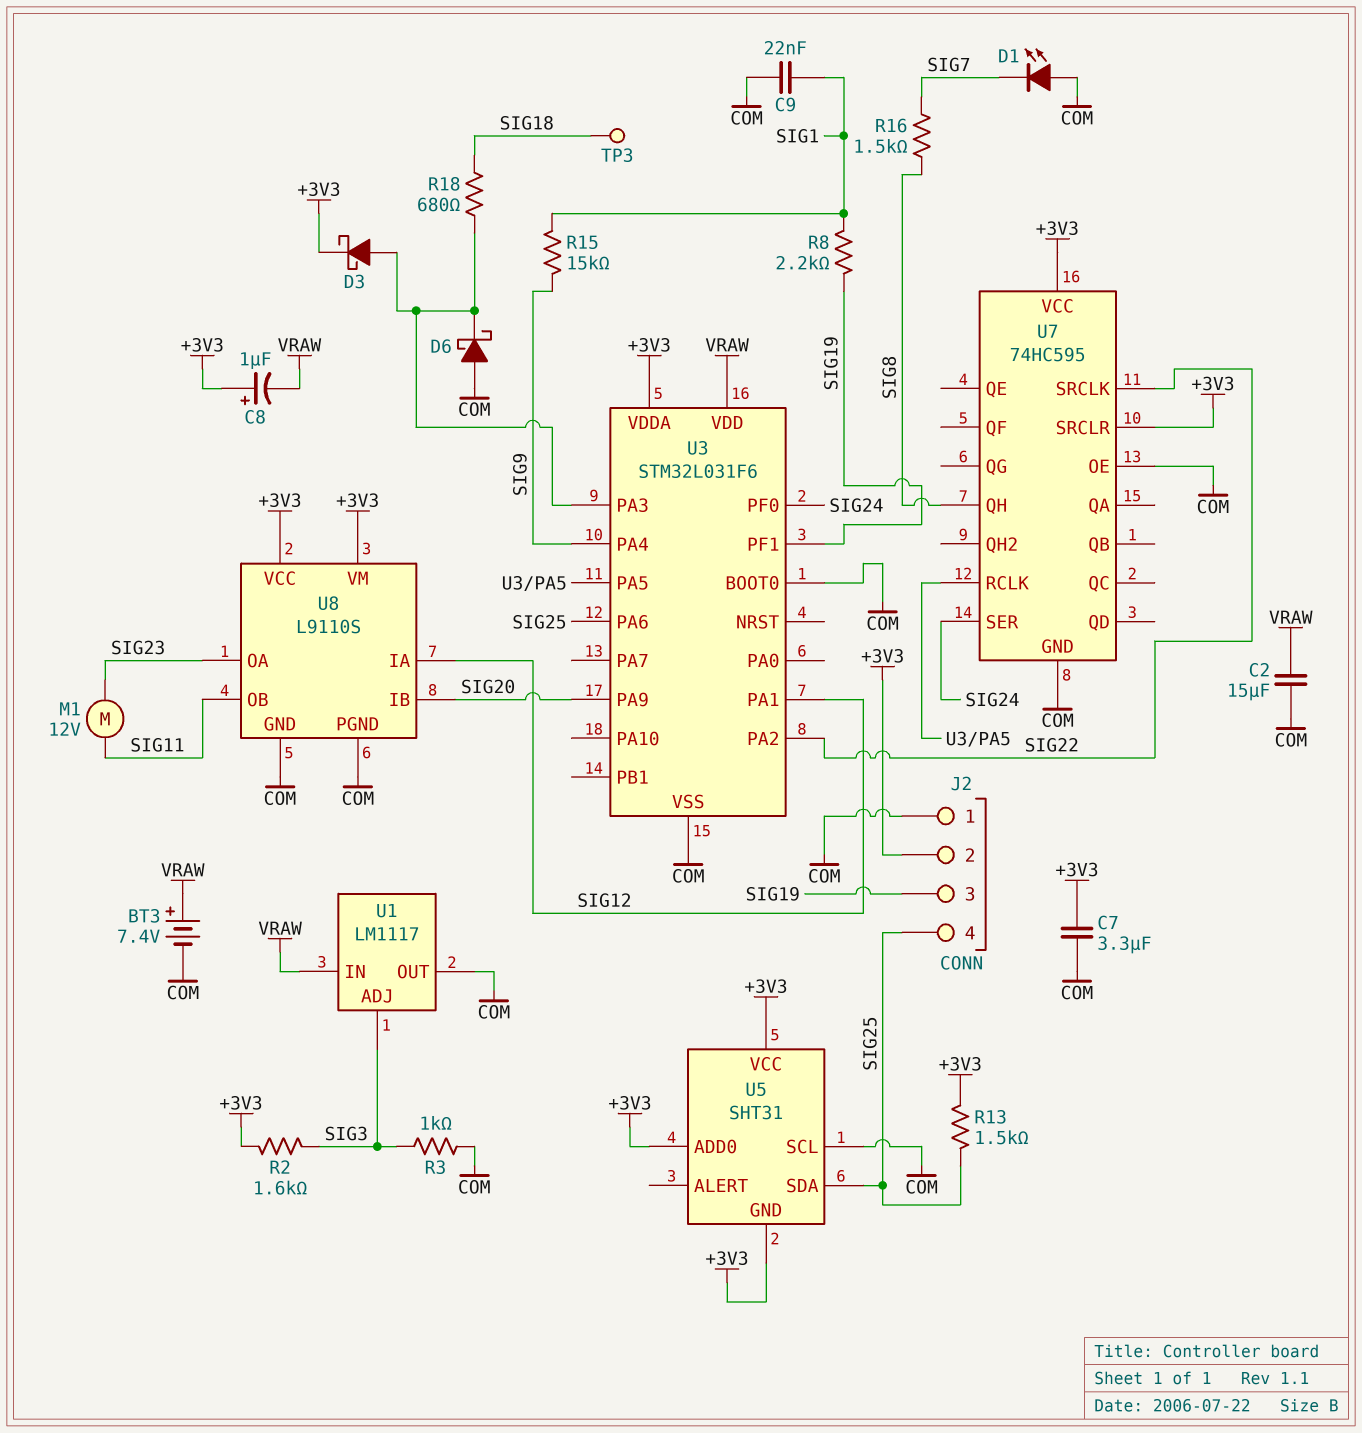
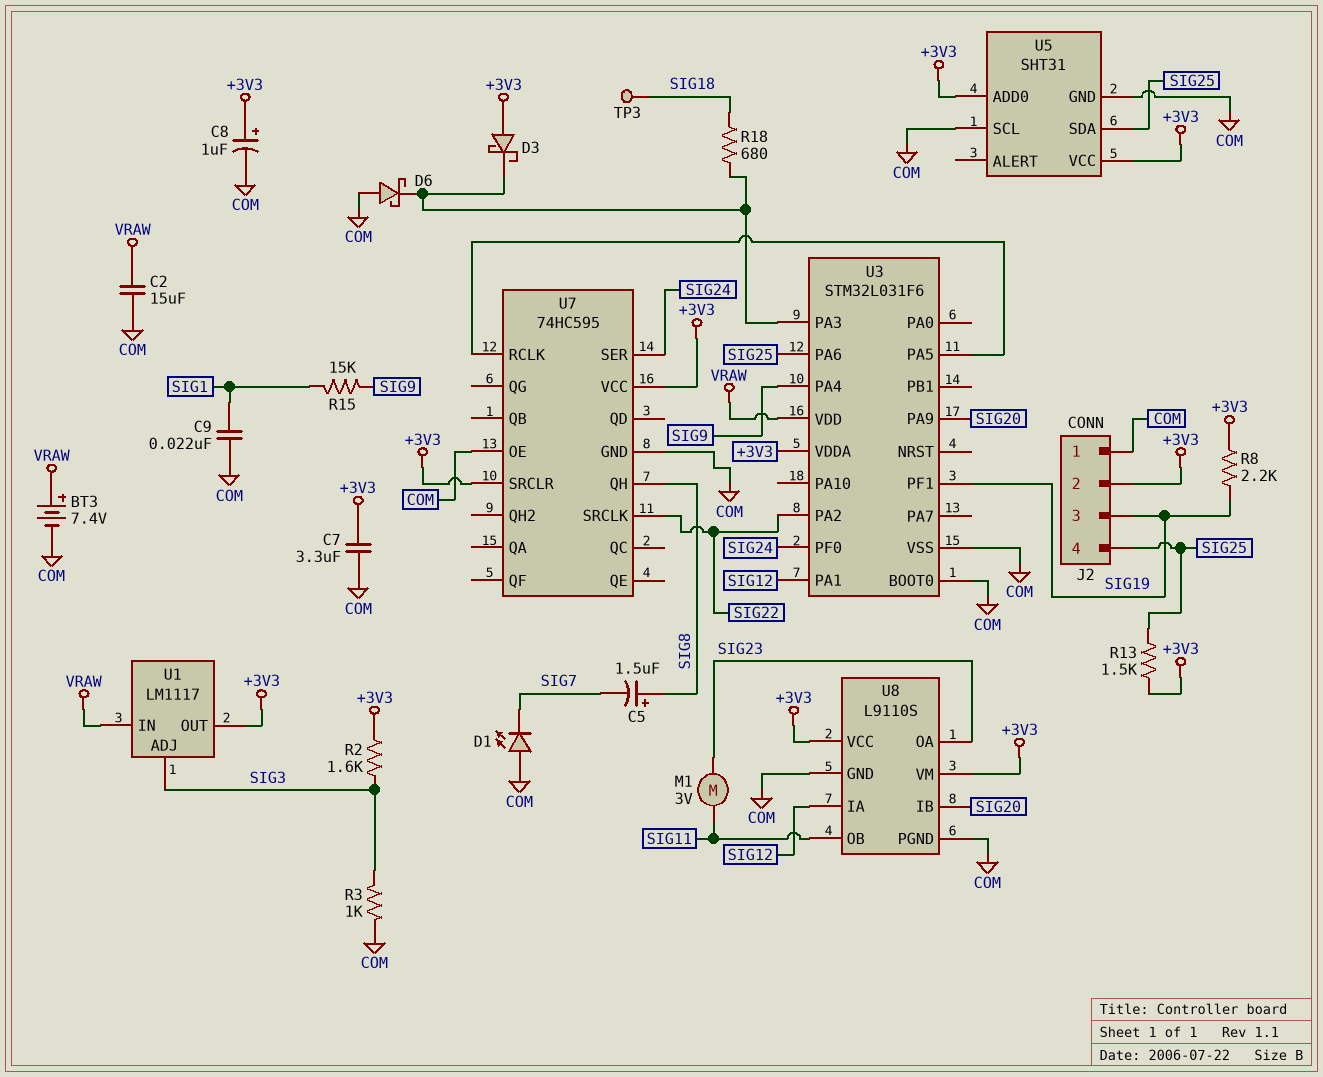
C5: none -> 1.5uF (plus SIG8, minus SIG7)
C8: 1uF (plus +3V3, minus VRAW) -> 1uF (plus +3V3, minus COM)
D3: schottky (A U3/PA3, K +3V3) -> schottky (A +3V3, K U3/PA3)
M1: motor 12V (SIG11, SIG23) -> motor 3V (SIG11, SIG23)
R8: 2.2k (SIG1, SIG19) -> 2.2k (+3V3, SIG19)
R16: 1.5k (SIG7, SIG8) -> none
U1 pin OUT: COM -> +3V3
U5 pin GND: +3V3 -> COM

